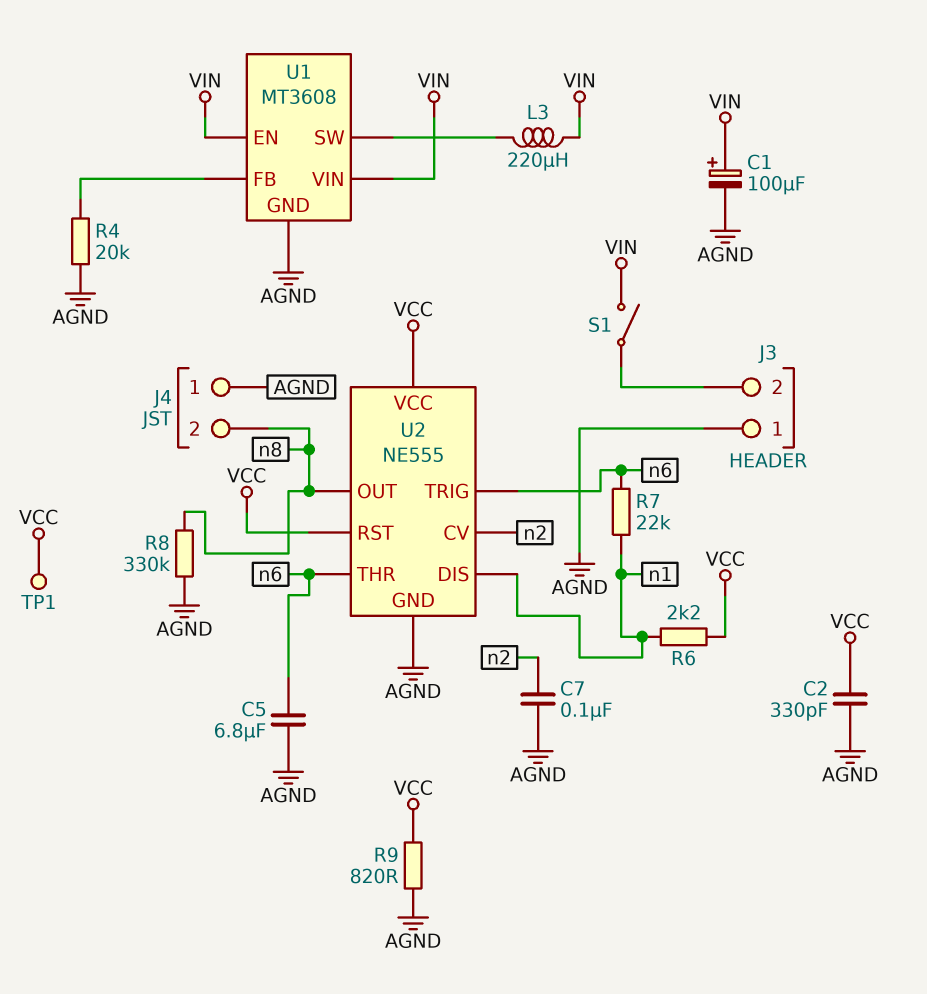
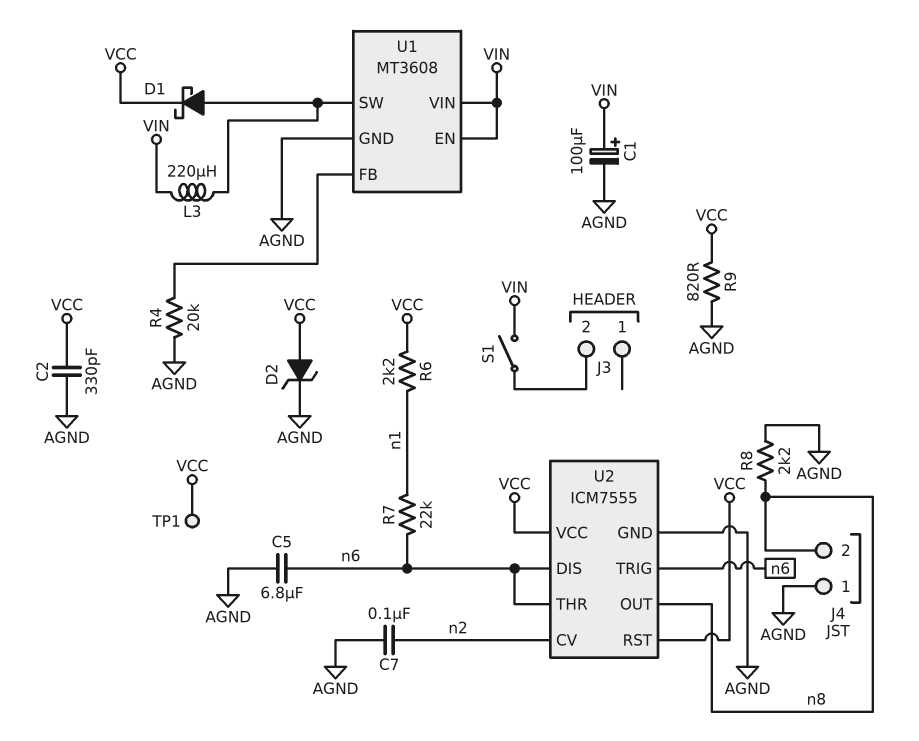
D1: none -> schottky (A U1/SW, K VCC)
D2: none -> zener (A VCC, K AGND)
J3 pin 1: AGND -> none
R8: 330k (AGND, n8) -> 2.2k (AGND, n8)
U2: NE555 -> ICM7555
U2 pin DIS: n1 -> n6

